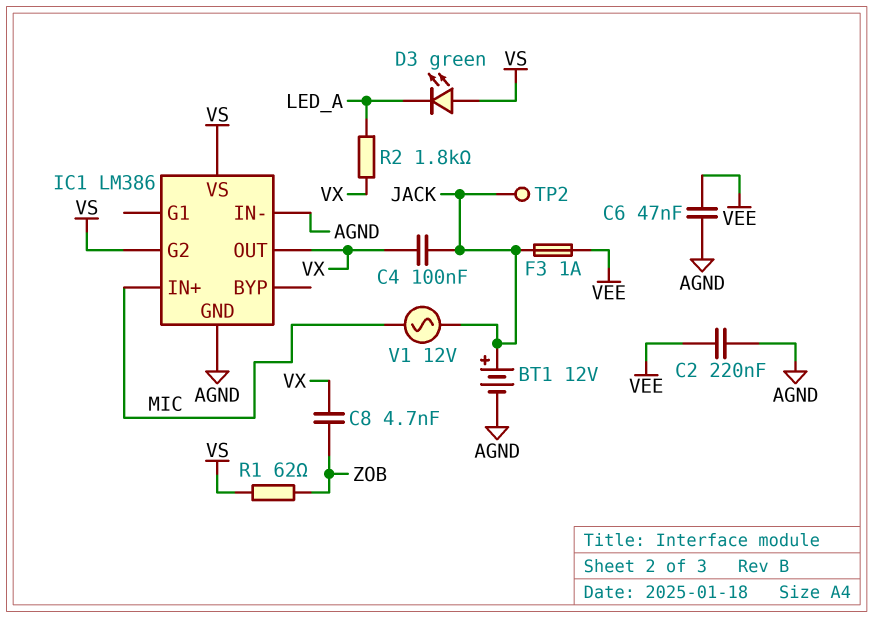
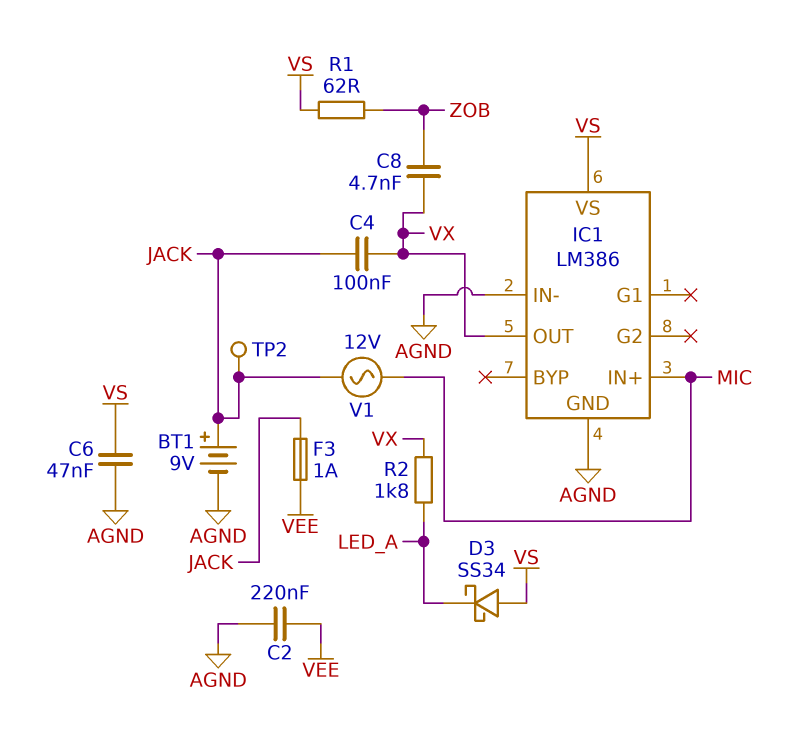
BT1: 12V (plus JACK, minus AGND) -> 9V (plus JACK, minus AGND)
C6: 47nF (AGND, VEE) -> 47nF (AGND, VS)
D3: LED green (A VS, K LED_A) -> schottky SS34 (A VS, K LED_A)
IC1 pin G2: VS -> none

